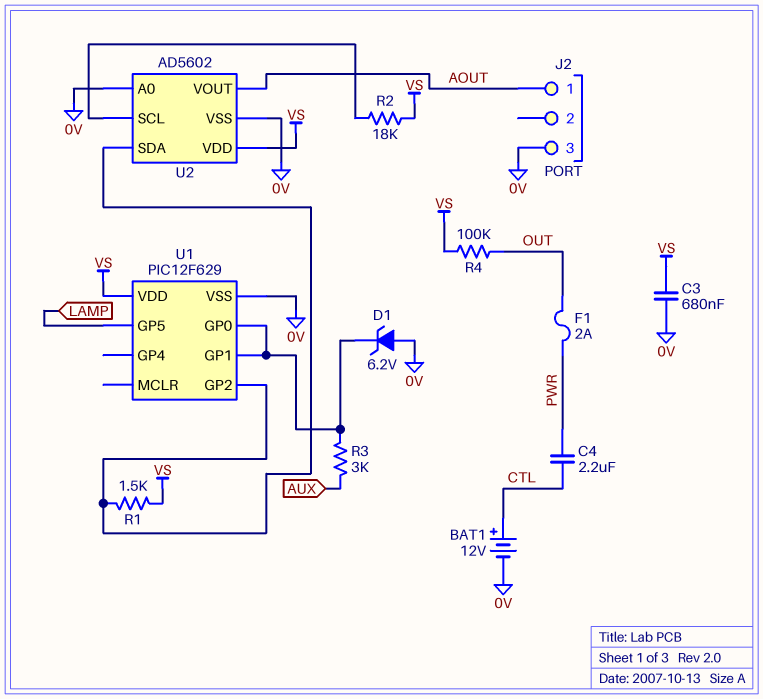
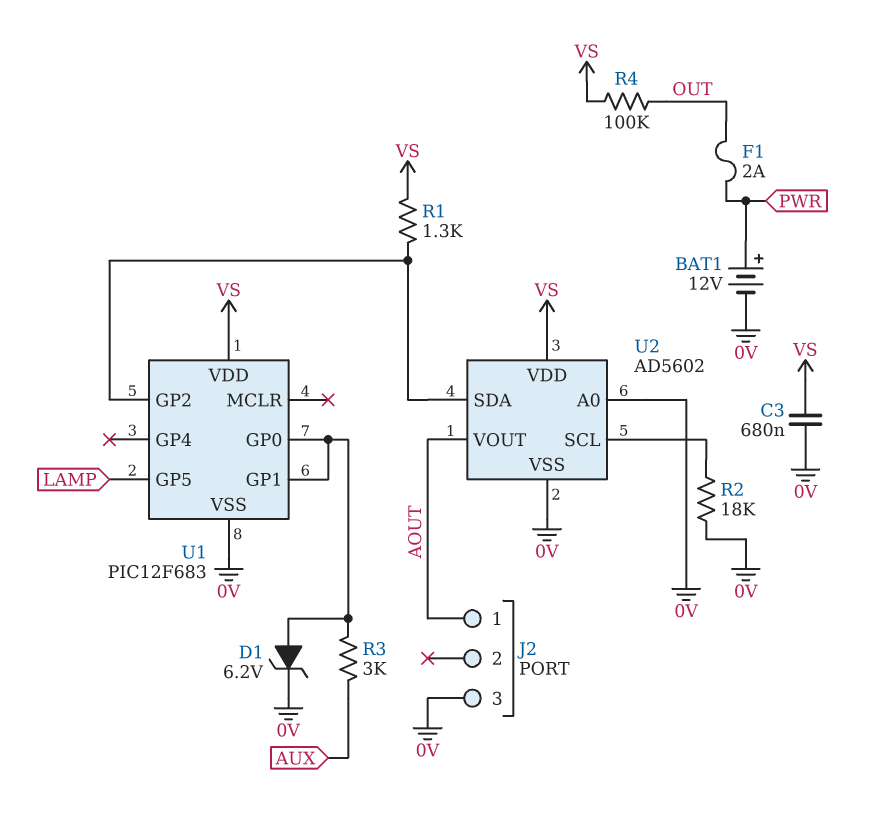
BAT1: 12V (plus CTL, minus 0V) -> 12V (plus PWR, minus 0V)
C4: 2.2uF (CTL, PWR) -> none
D1: zener 6.2V (A 0V, K U1/GP0) -> zener 6.2V (A U1/GP0, K 0V)
R1: 1.5k (U1/GP2, VS) -> 1.3k (U1/GP2, VS)
R2: 18k (U2/SCL, VS) -> 18k (0V, U2/SCL)
U1: PIC12F629 -> PIC12F683

